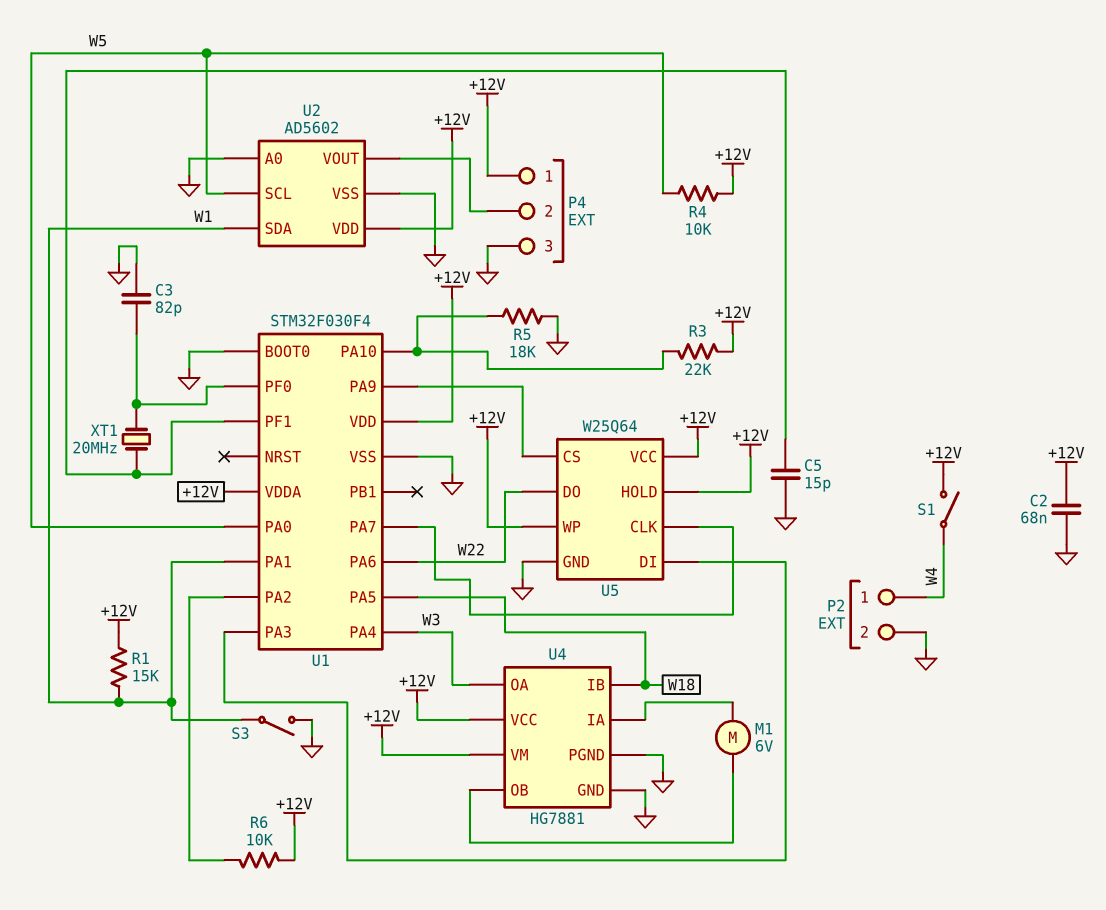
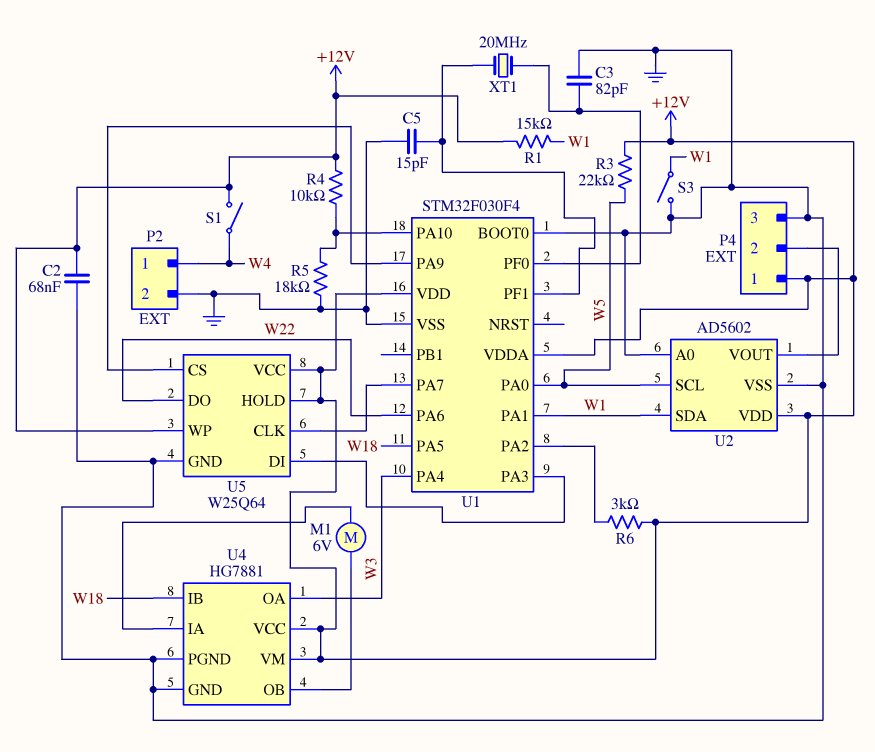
R3: 22k (+12V, U1/PA10) -> 22k (+12V, W5)
R4: 10k (+12V, W5) -> 10k (+12V, U1/PA10)
R6: 10k (+12V, U1/PA2) -> 3k (+12V, U1/PA2)

